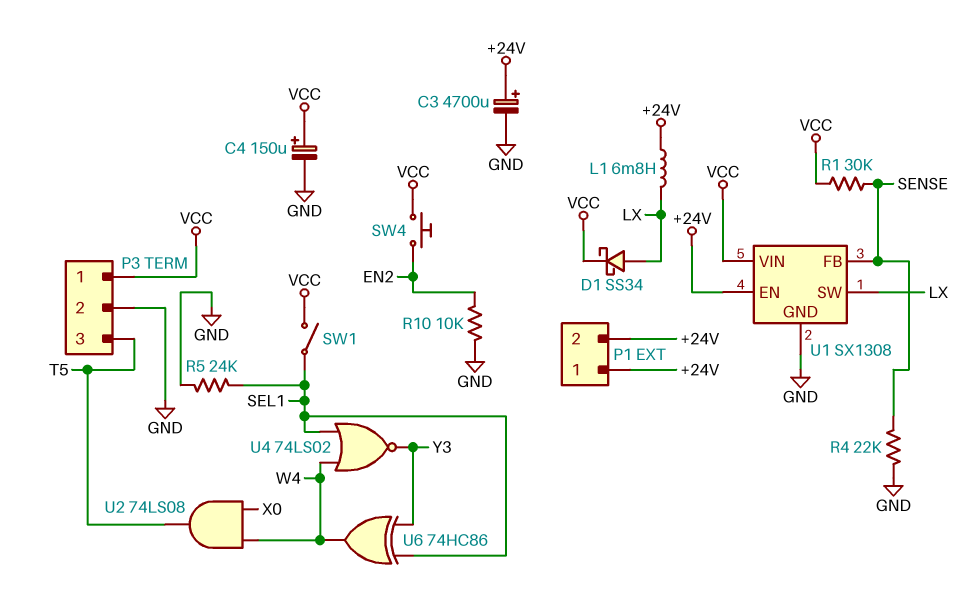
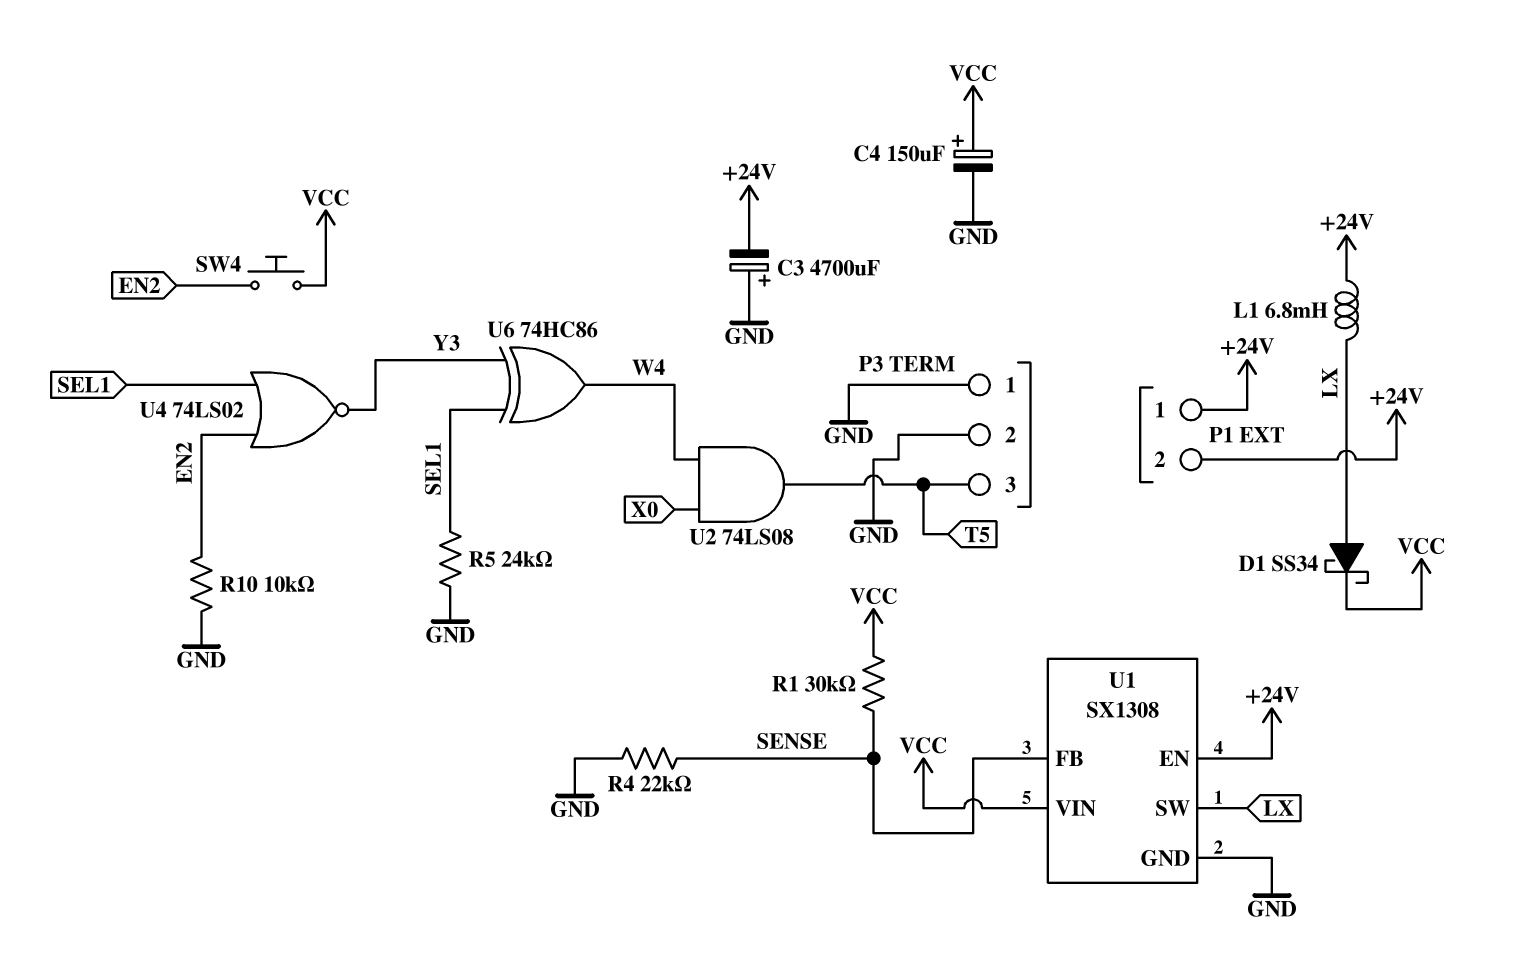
C3: 4700uF (plus +24V, minus GND) -> 4700uF (plus GND, minus +24V)
P3 pin 1: VCC -> GND
SW1: switch (SEL1, VCC) -> none
U4: NOR 74LS02 (in SEL1, in W4, out Y3) -> NOR 74LS02 (in EN2, in SEL1, out Y3)

